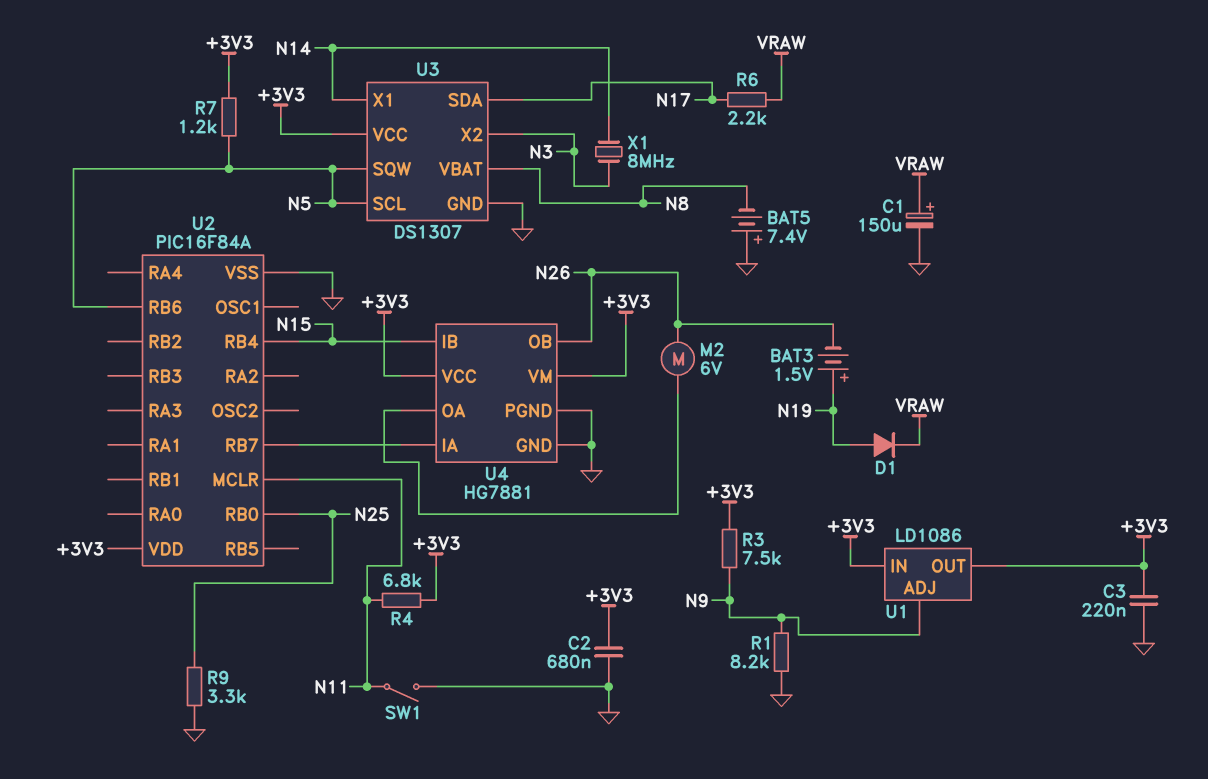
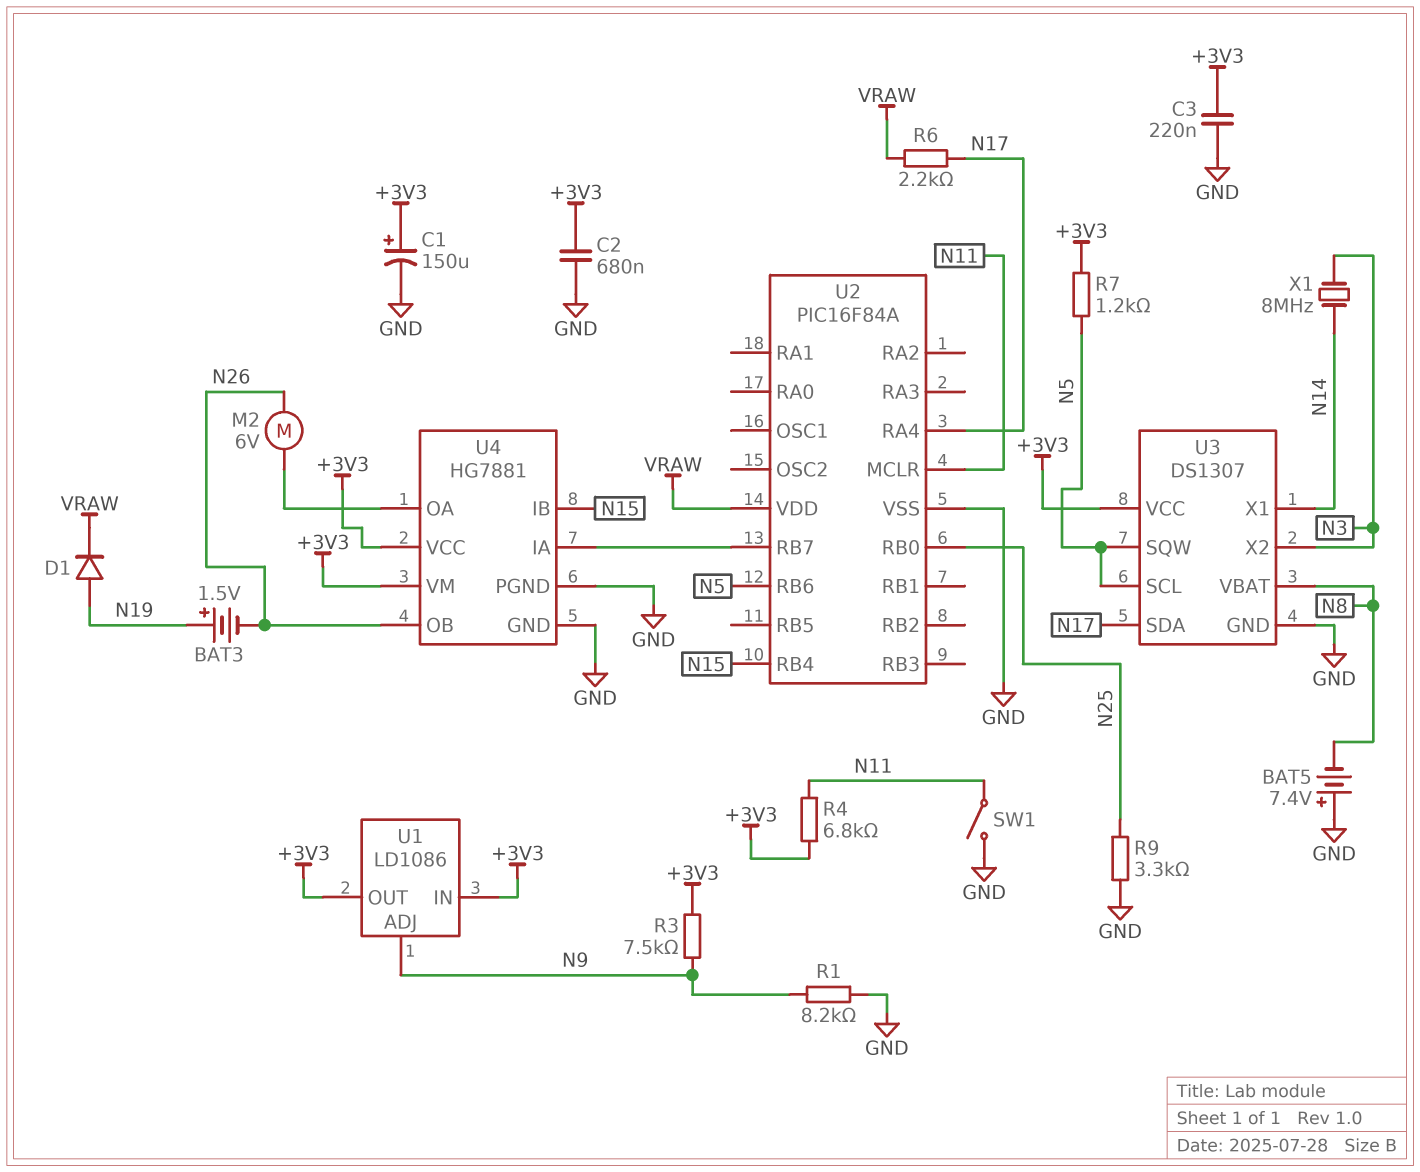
C1: 150uF (plus VRAW, minus GND) -> 150uF (plus +3V3, minus GND)
U2 pin RA4: none -> N17
U2 pin VDD: +3V3 -> VRAW

